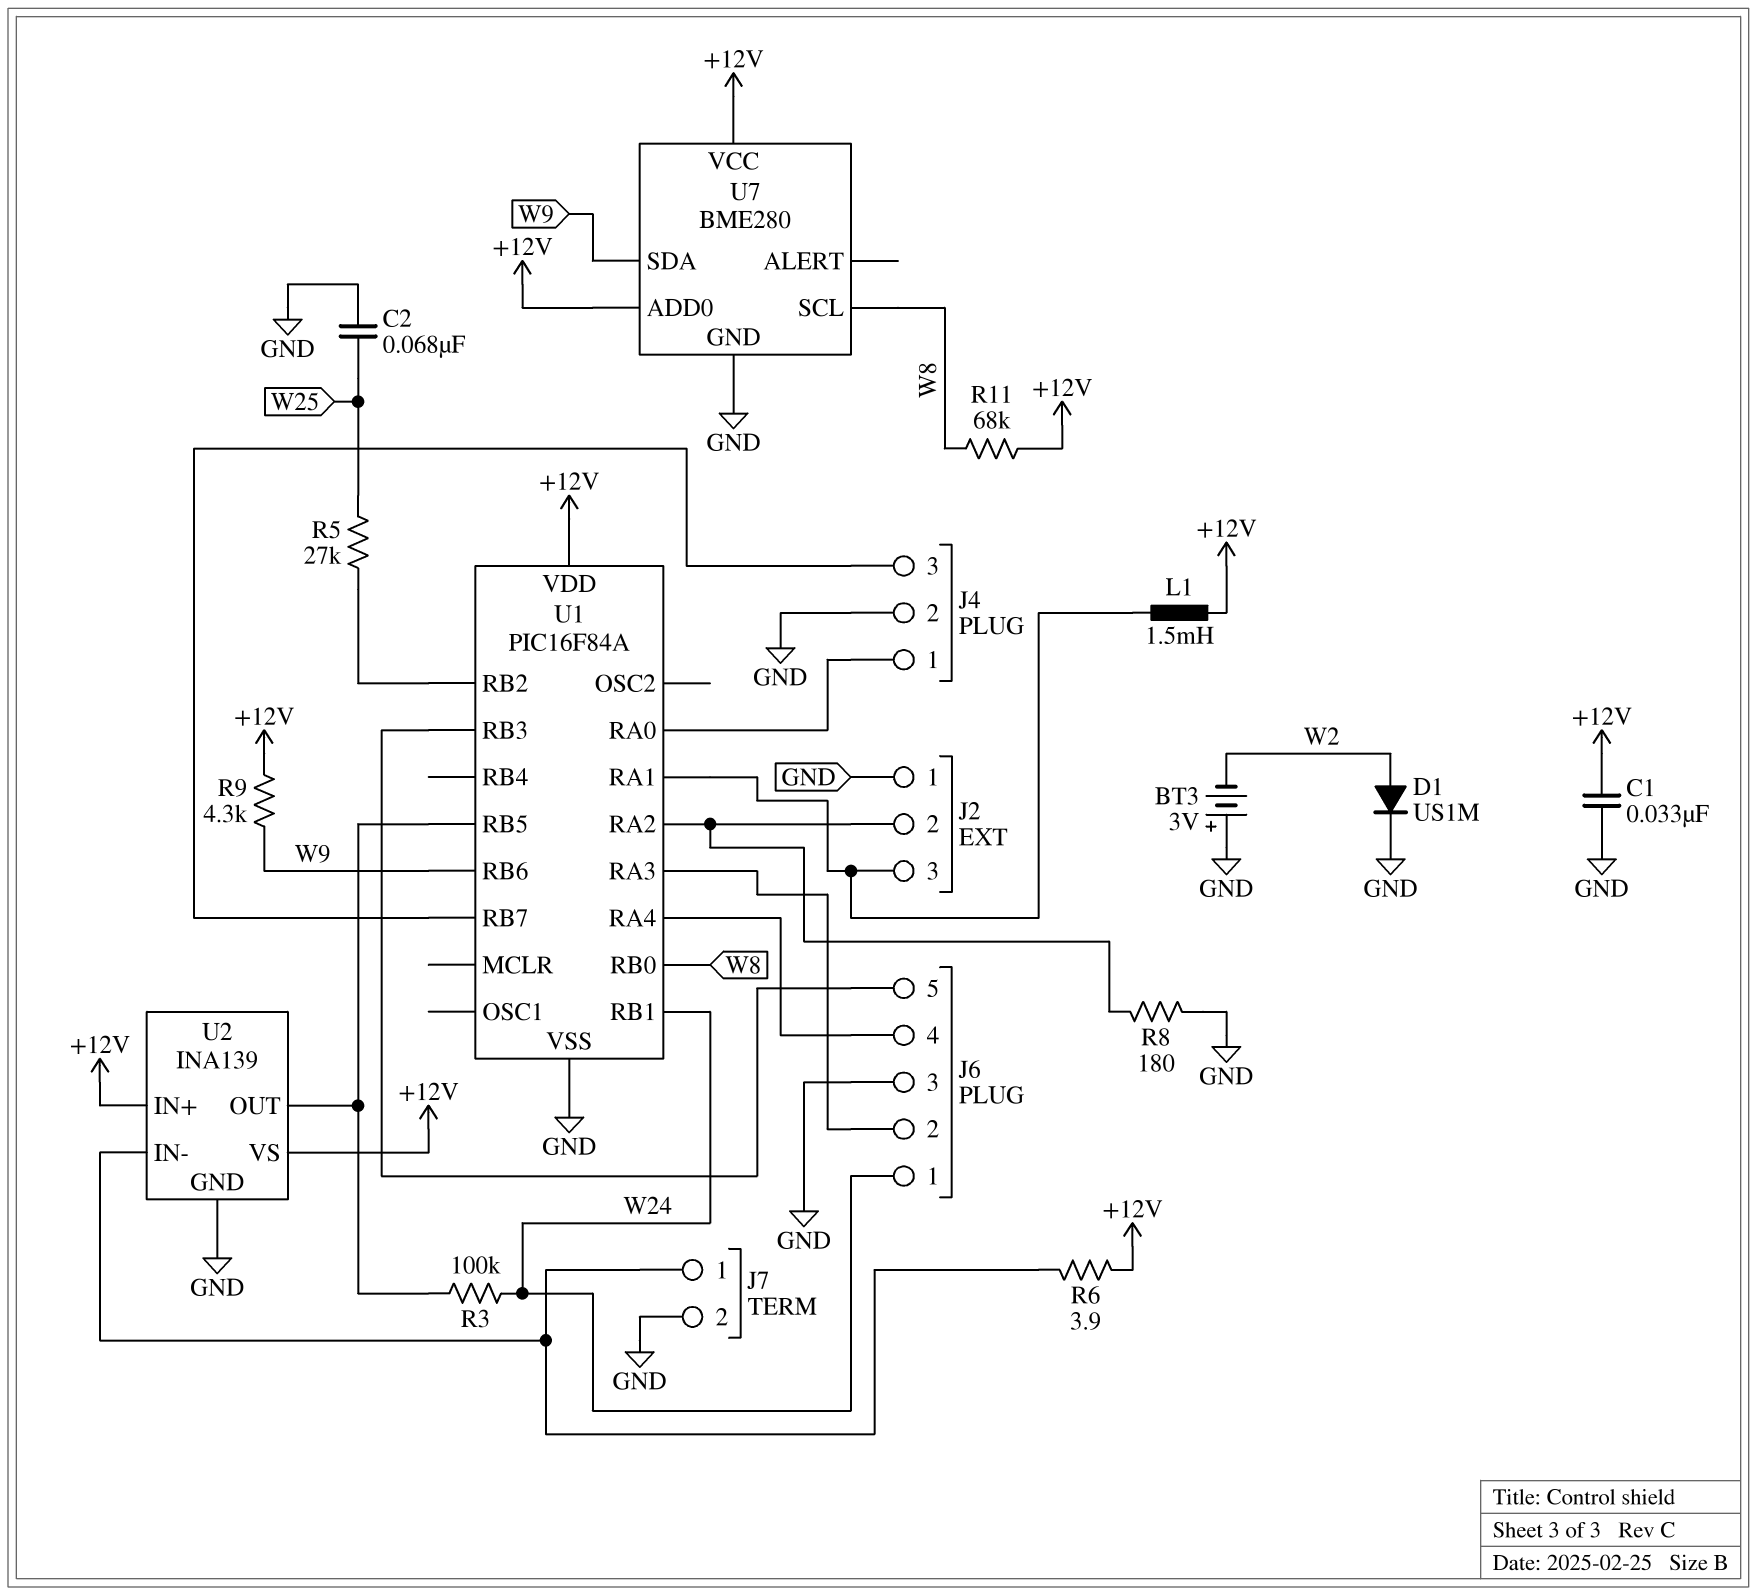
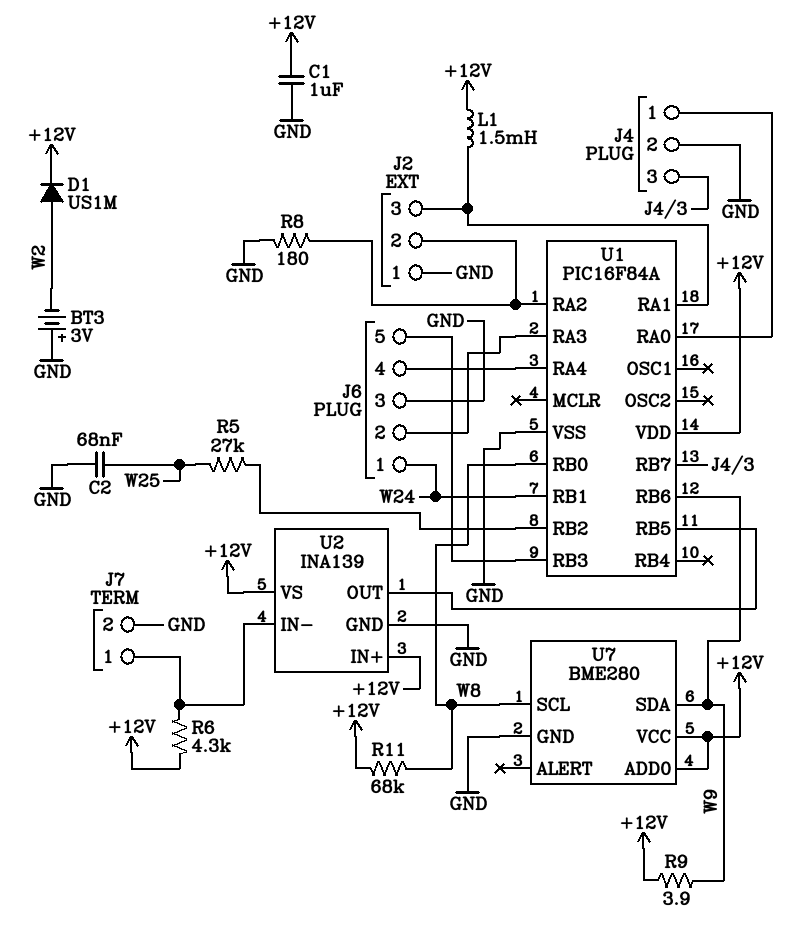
C1: 33nF (+12V, GND) -> 1uF (+12V, GND)
D1: diode US1M (A W2, K GND) -> diode US1M (A W2, K +12V)
R3: 100k (U1/RB5, W24) -> none
R6: 3.9 (+12V, J7/1) -> 4.3k (+12V, J7/1)
R9: 4.3k (+12V, W9) -> 3.9 (+12V, W9)

